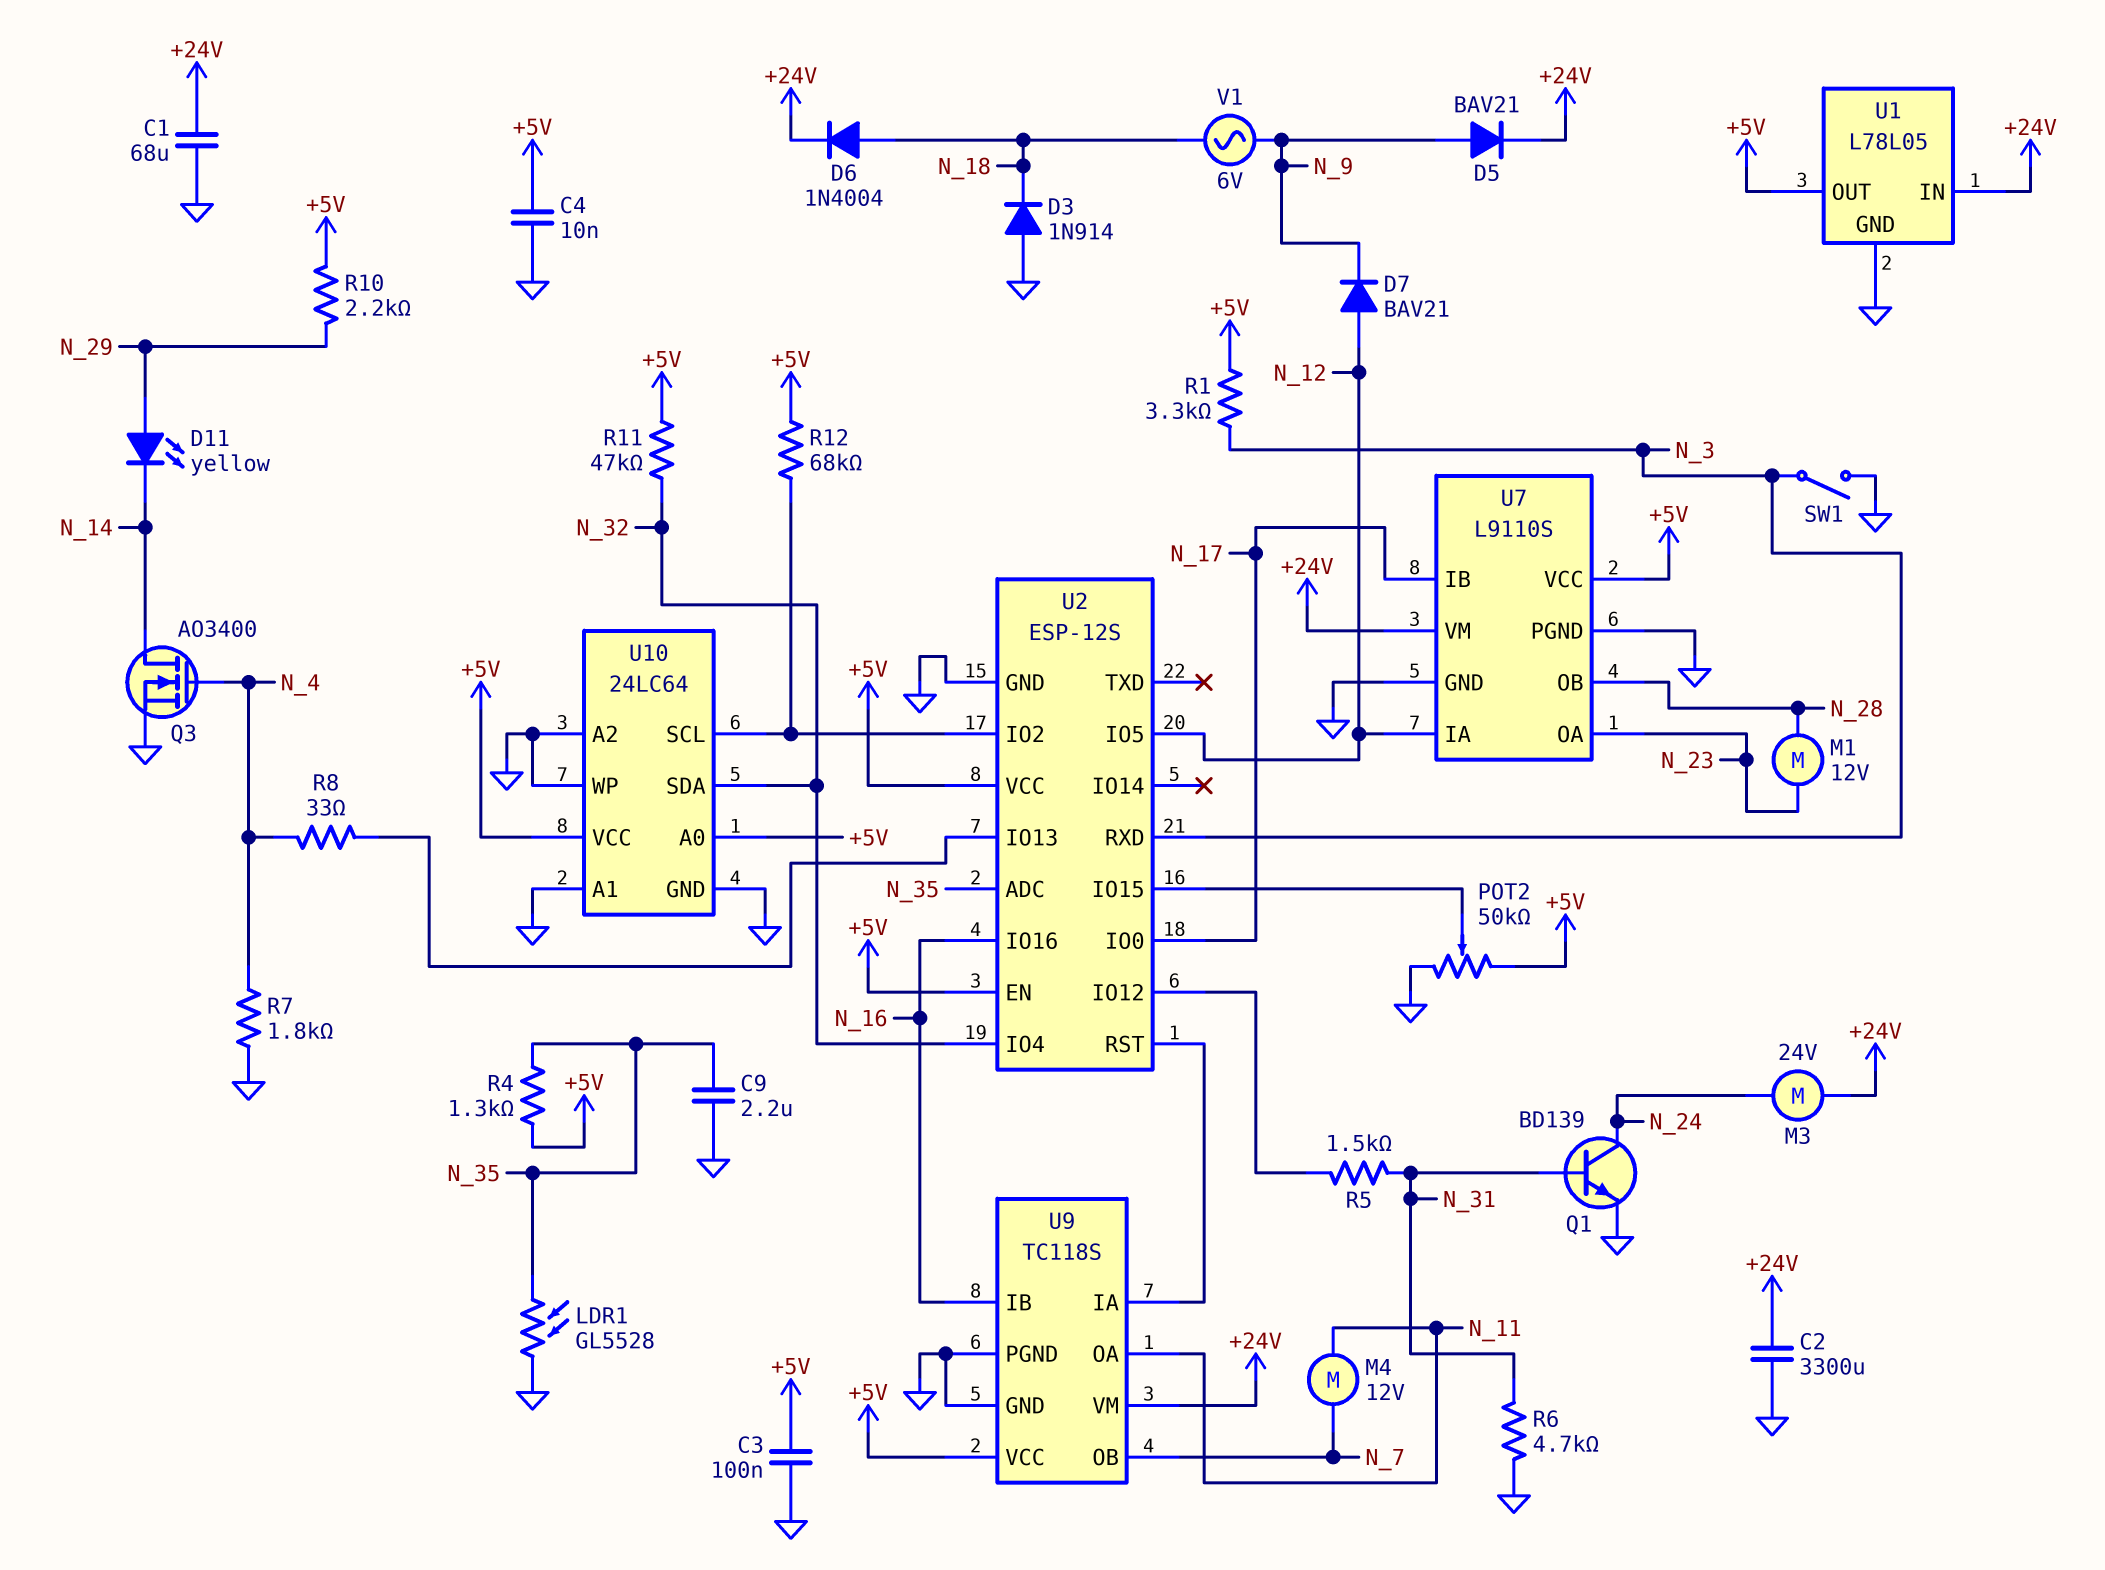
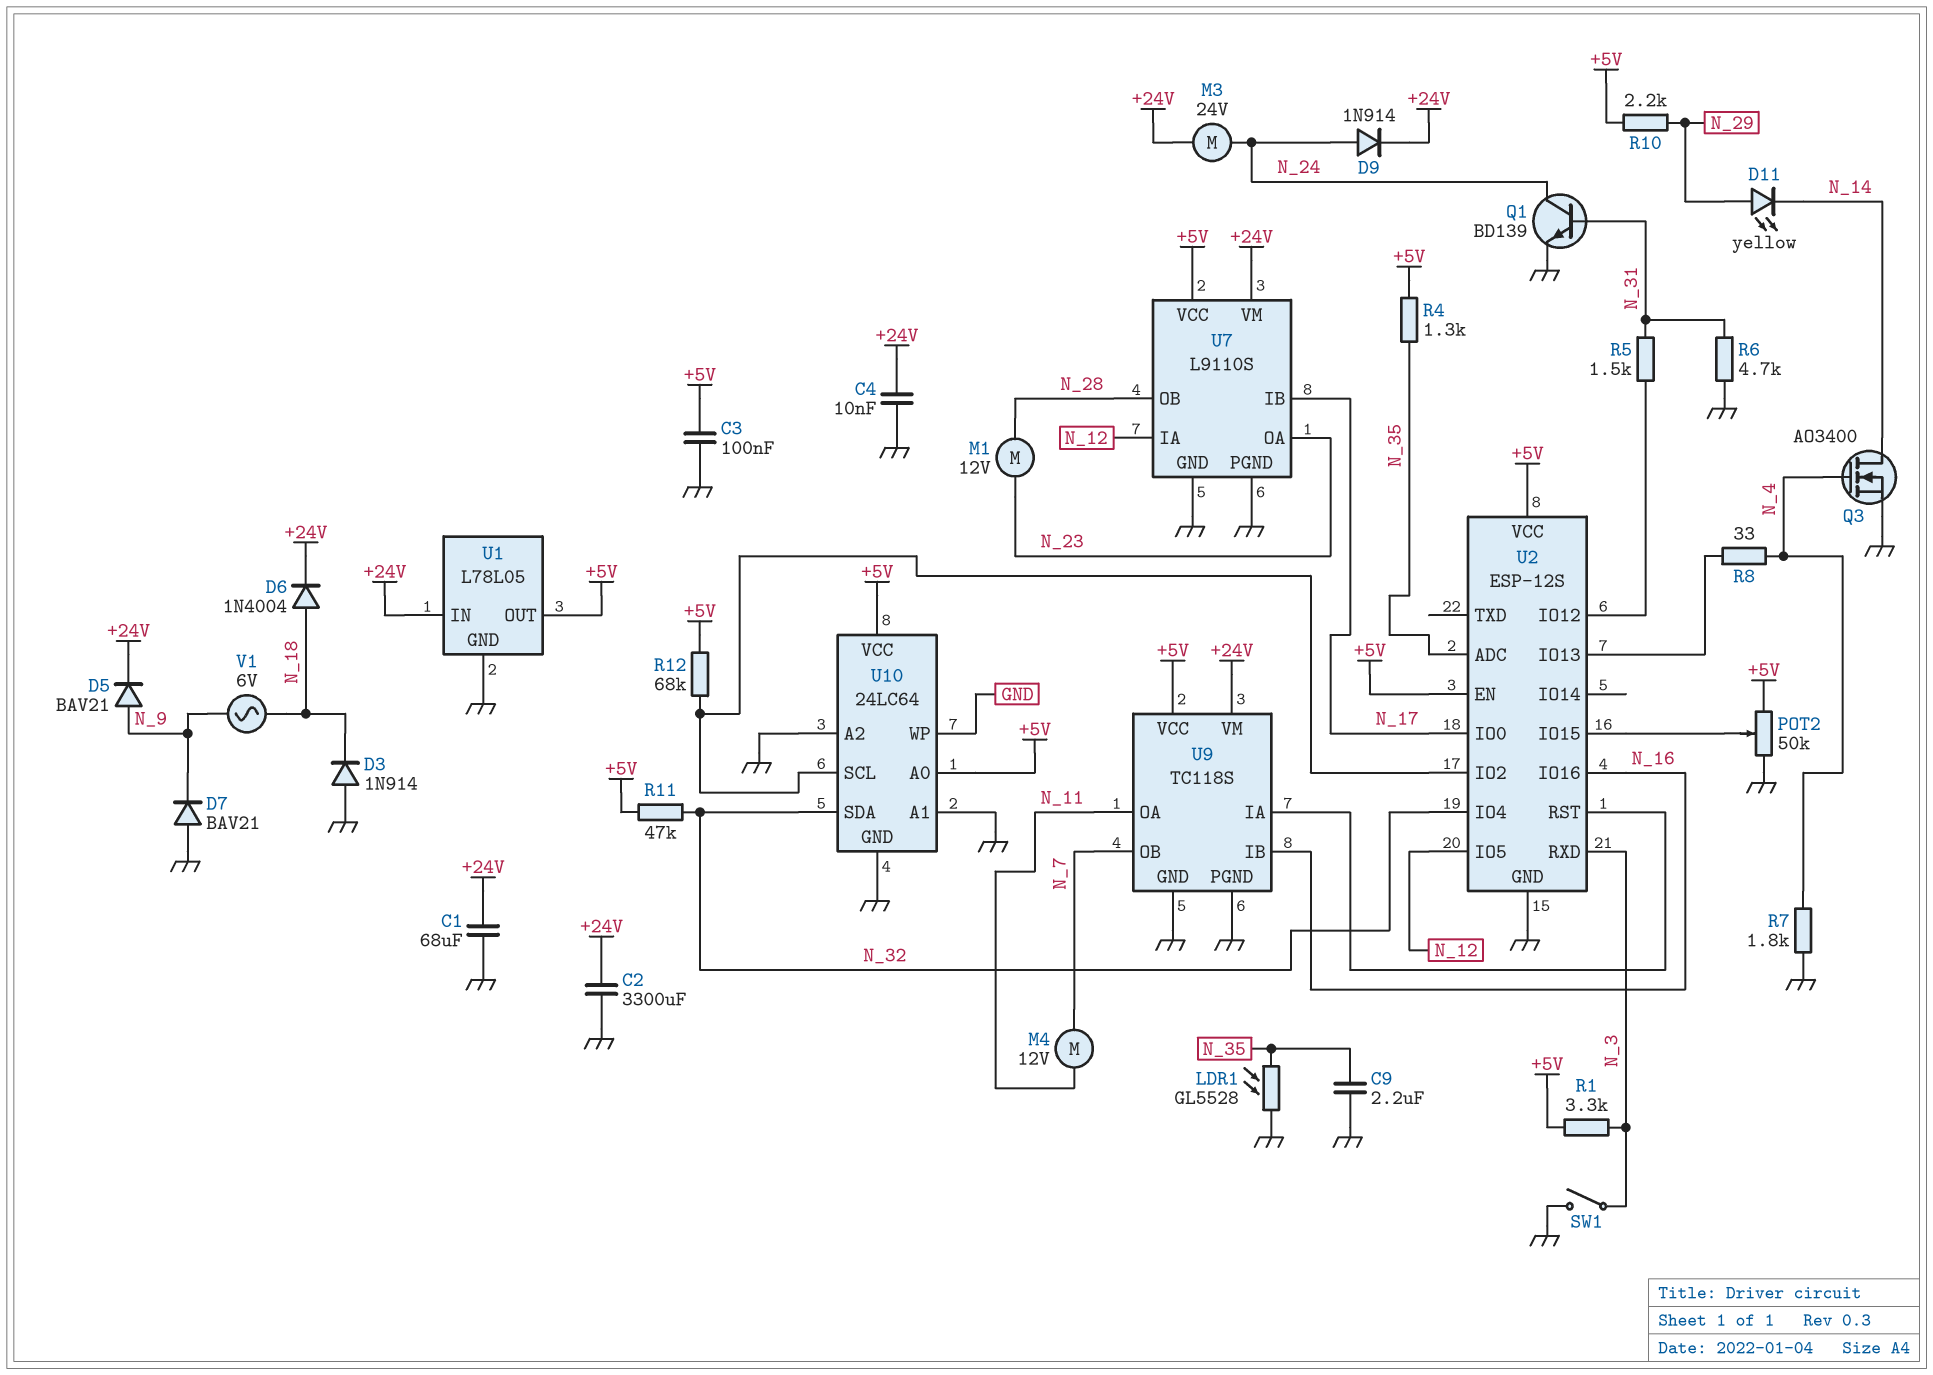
C4: 10nF (+5V, GND) -> 10nF (+24V, GND)
D7: diode BAV21 (A N_12, K N_9) -> diode BAV21 (A GND, K N_9)
D9: none -> diode 1N914 (A N_24, K +24V)

